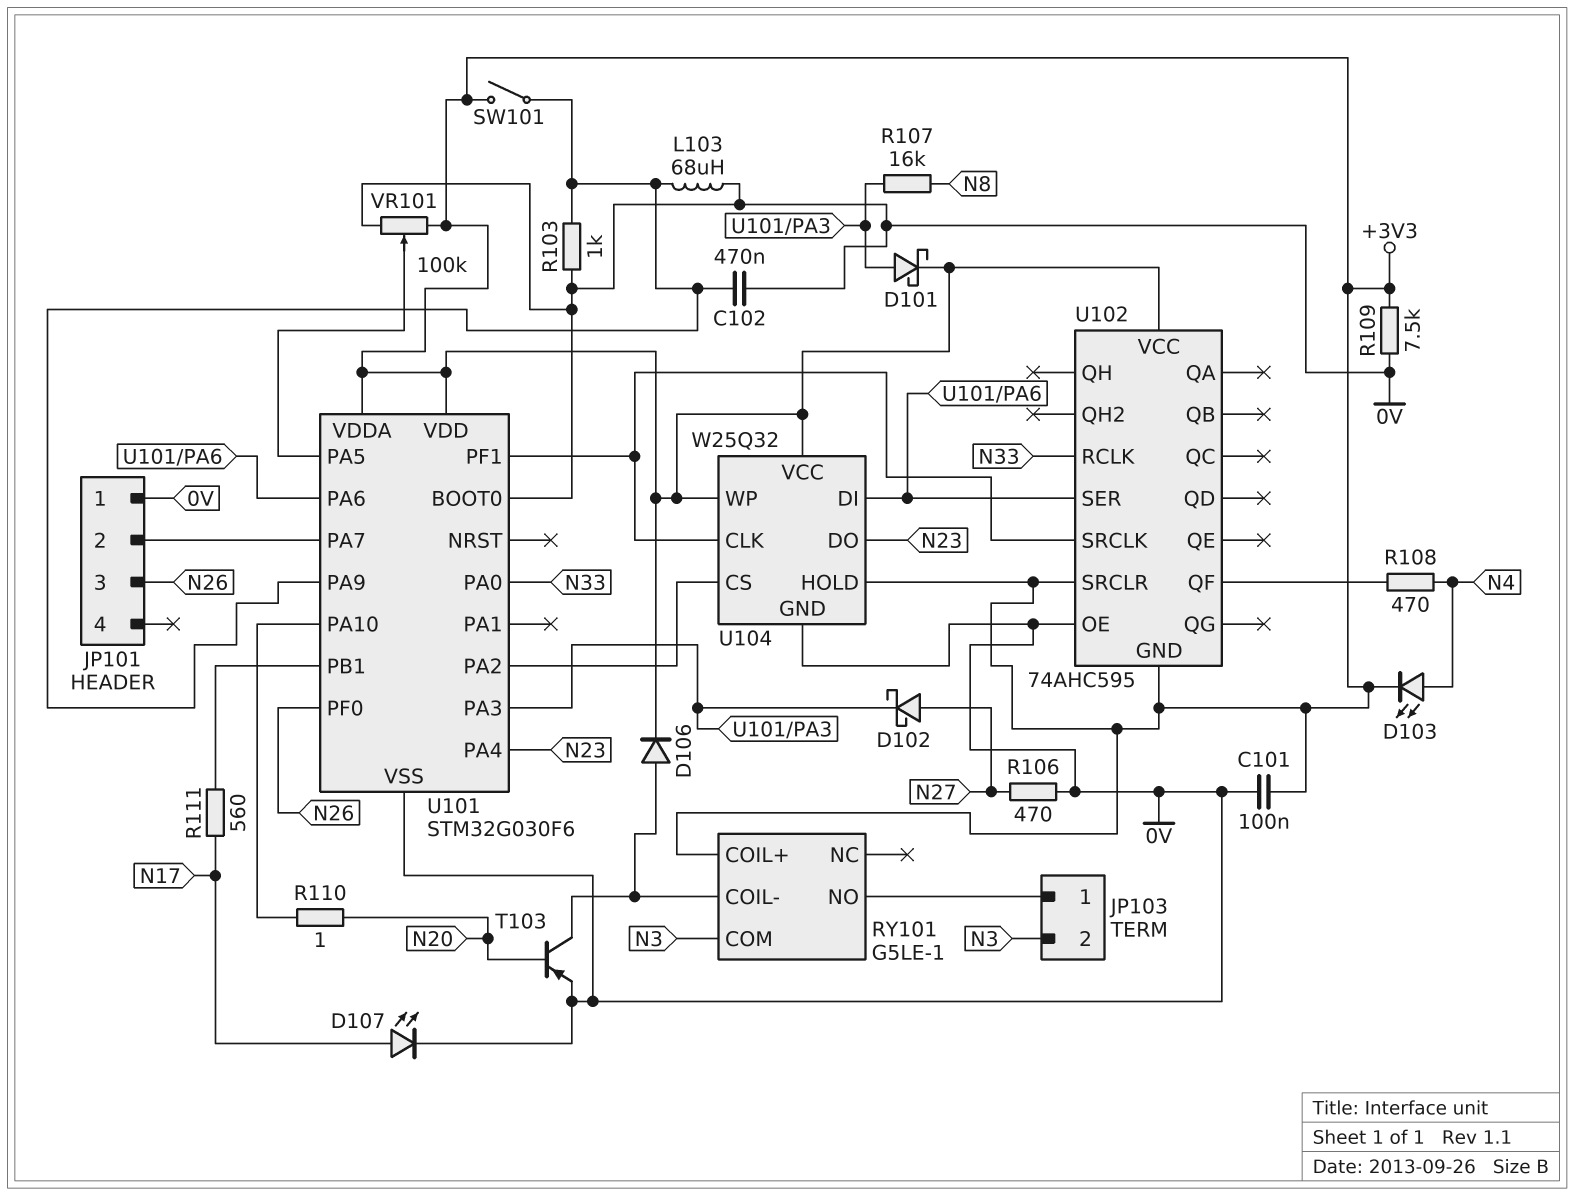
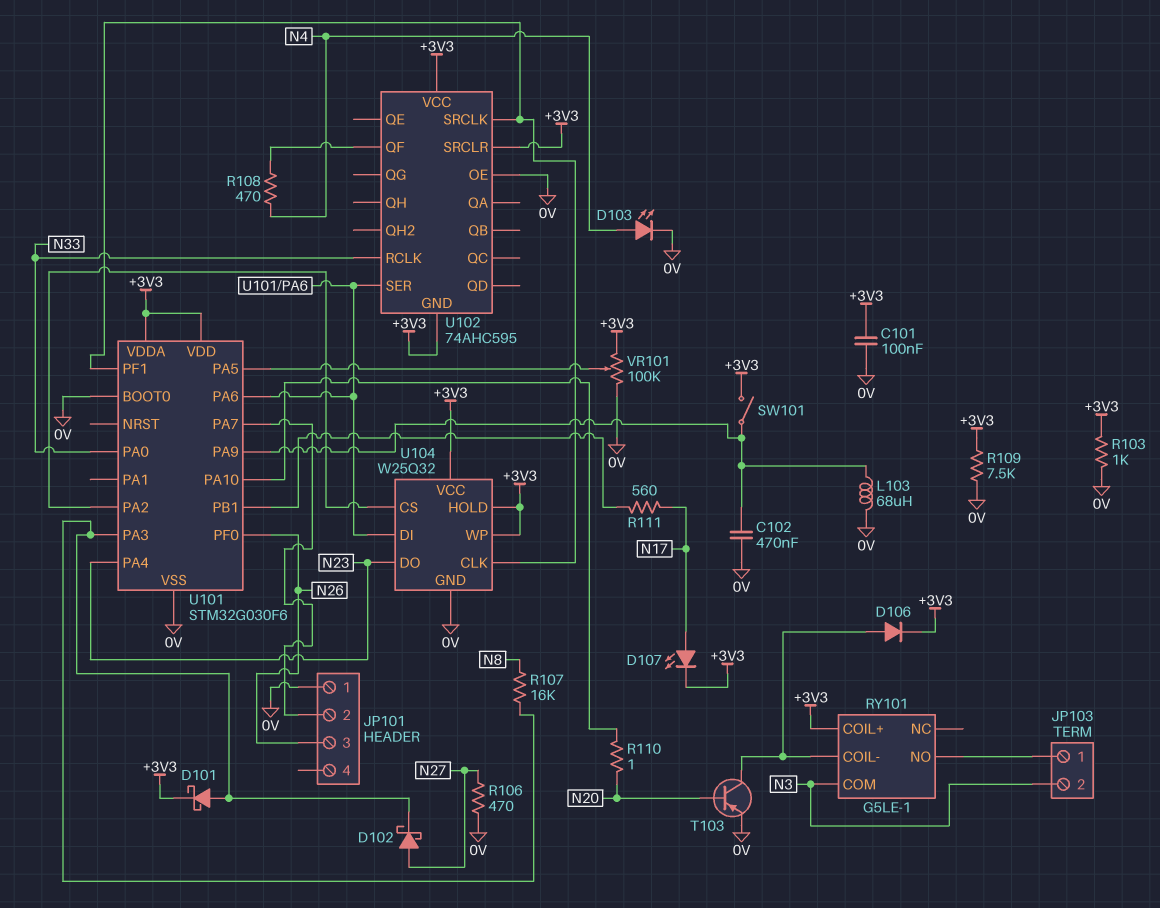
D103: LED (A N4, K +3V3) -> LED (A N4, K 0V)
D107: LED (A N17, K 0V) -> LED (A N17, K +3V3)
R103: 1k (0V, U101/PA9) -> 1k (+3V3, 0V)

